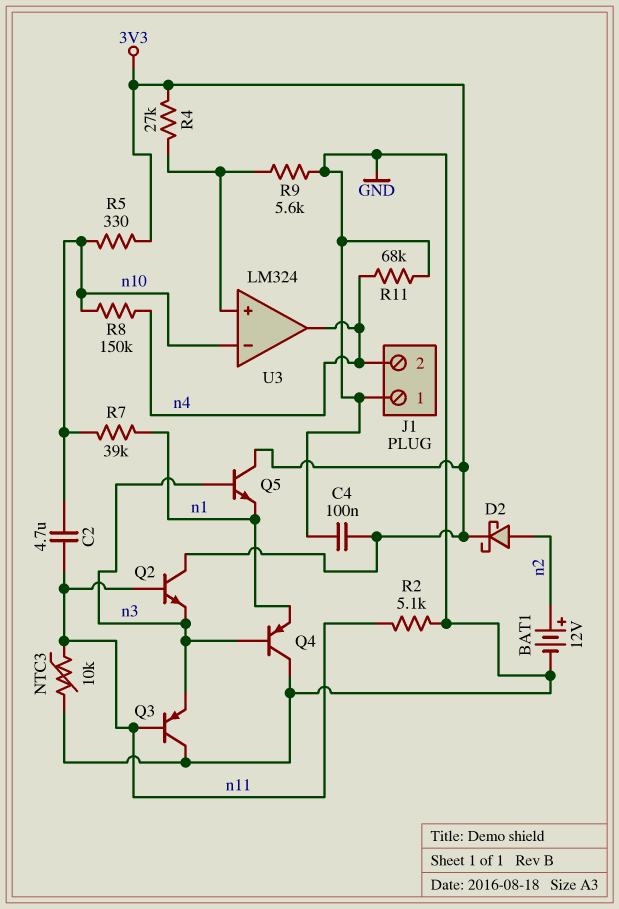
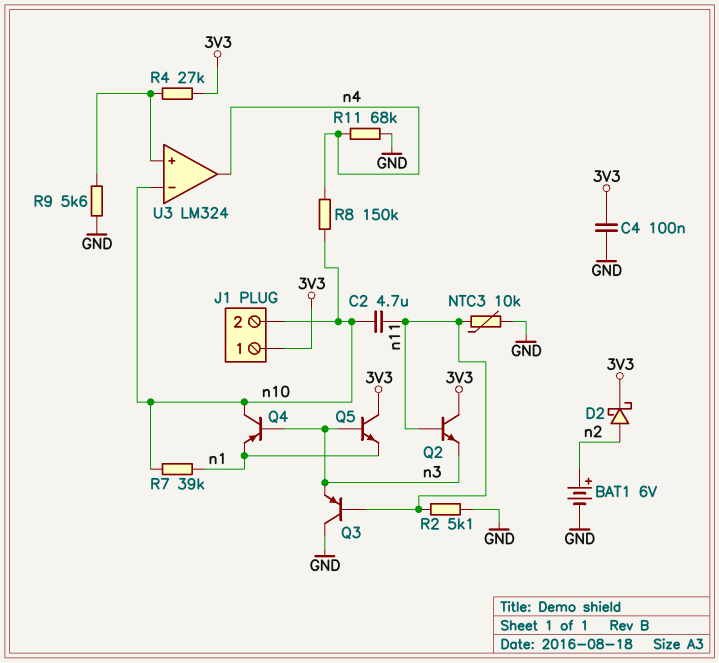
BAT1: 12V (plus n2, minus GND) -> 6V (plus n2, minus GND)
J1 pin 1: GND -> 3V3
J1 pin 2: n4 -> n10
Q4: PNP (B n3, C GND, E n1) -> PNP (B n3, C n10, E n1)
R5: 330 (3V3, n10) -> none

